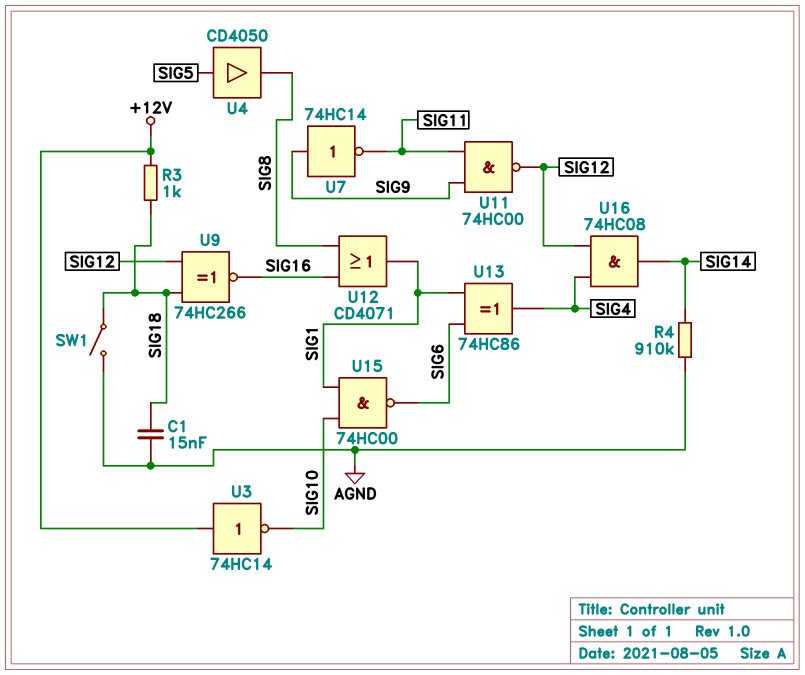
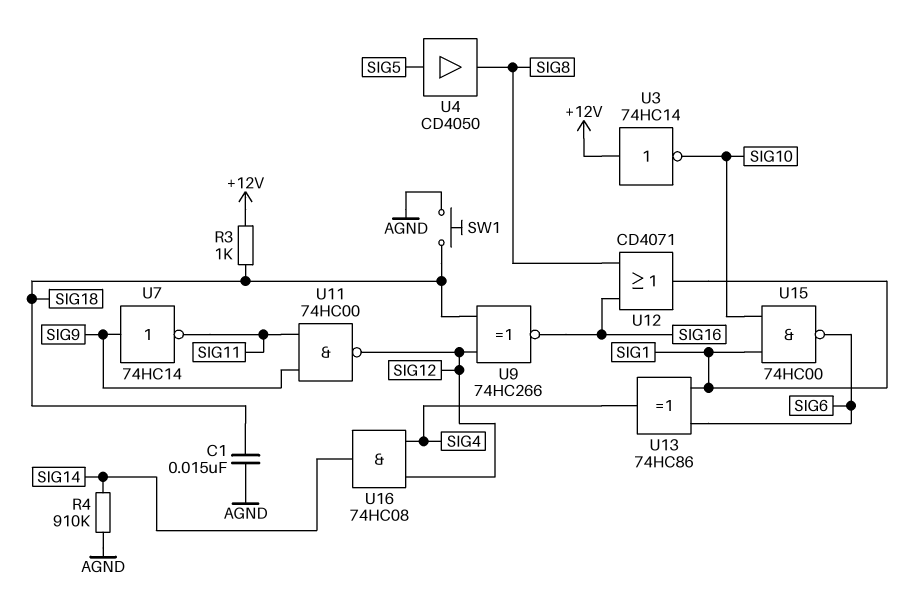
SW1: switch (AGND, SIG18) -> button (AGND, SIG18)

